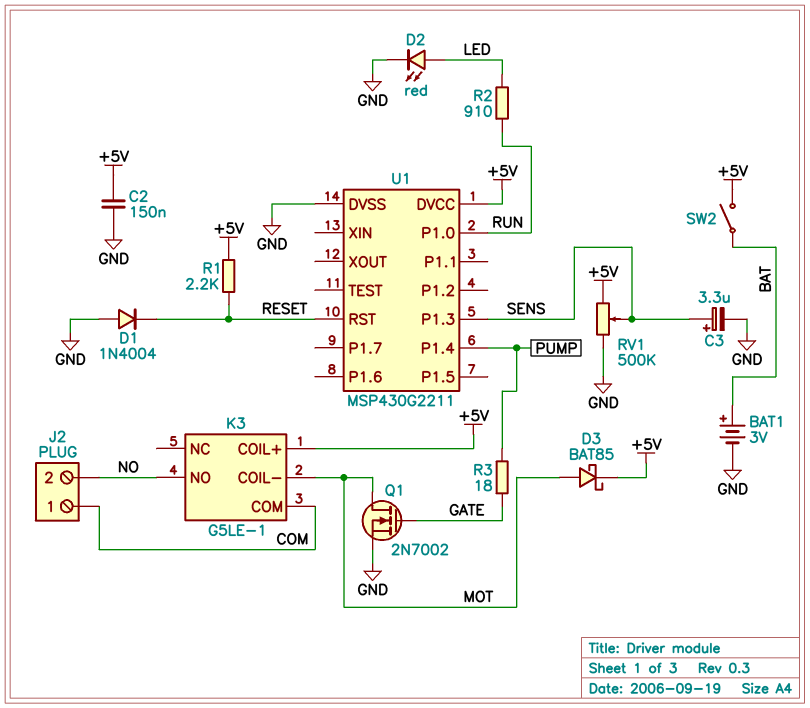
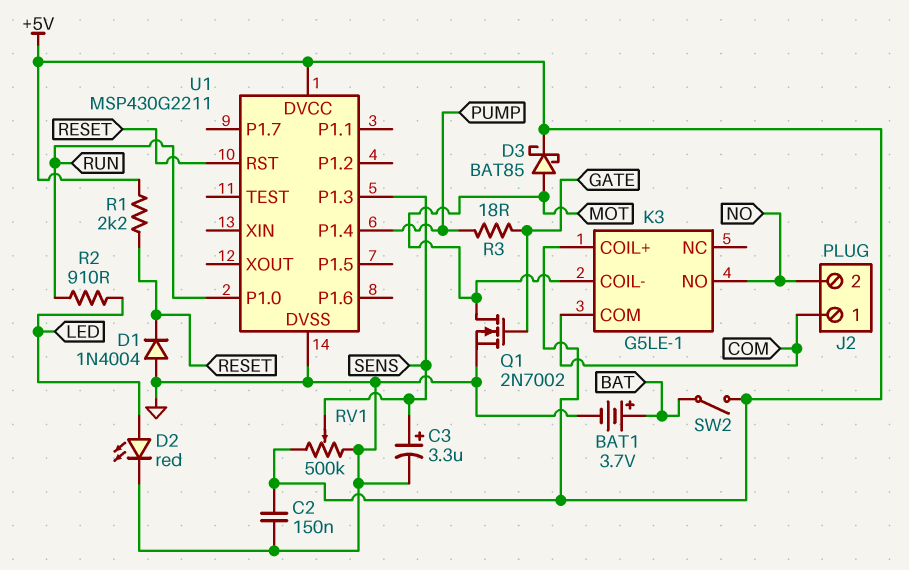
BAT1: 3V (plus BAT, minus GND) -> 3.7V (plus BAT, minus GND)

